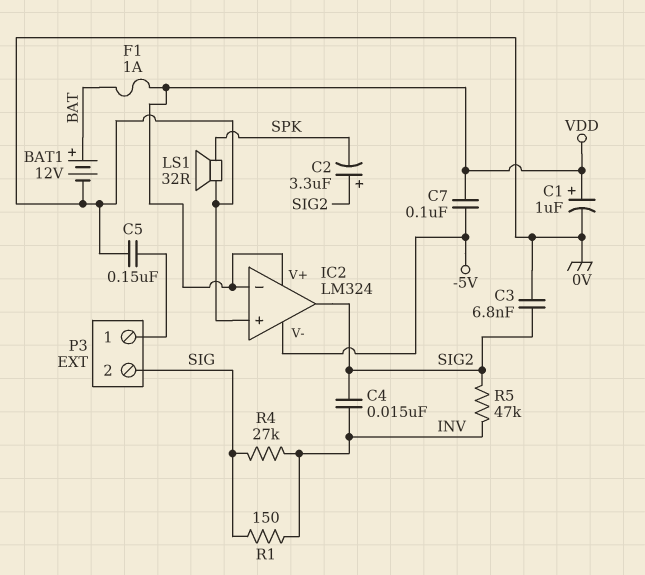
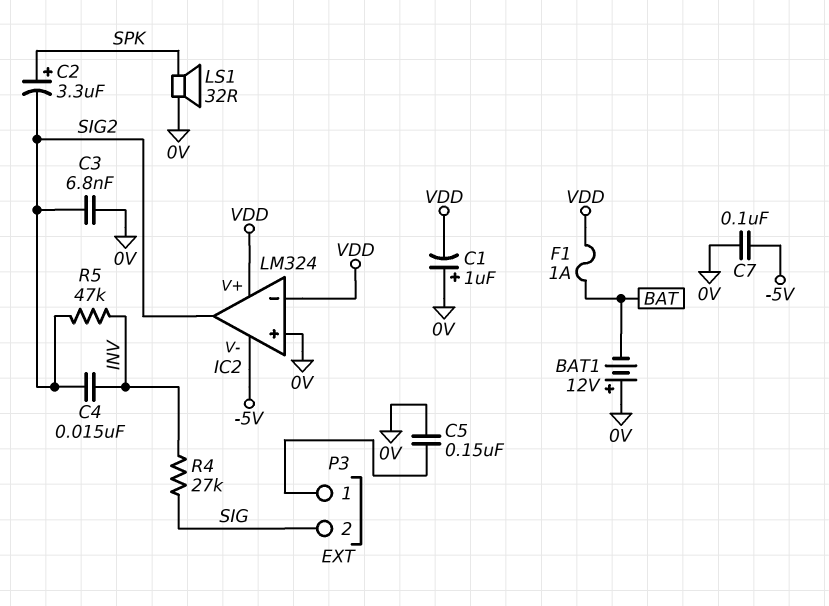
BAT1: 12V (plus BAT, minus 0V) -> 12V (plus 0V, minus BAT)
C1: 1uF (plus VDD, minus 0V) -> 1uF (plus 0V, minus VDD)
C2: 3.3uF (plus SIG2, minus SPK) -> 3.3uF (plus SPK, minus SIG2)
C7: 100nF (-5V, VDD) -> 100nF (-5V, 0V)
R1: 150 (INV, SIG) -> none

